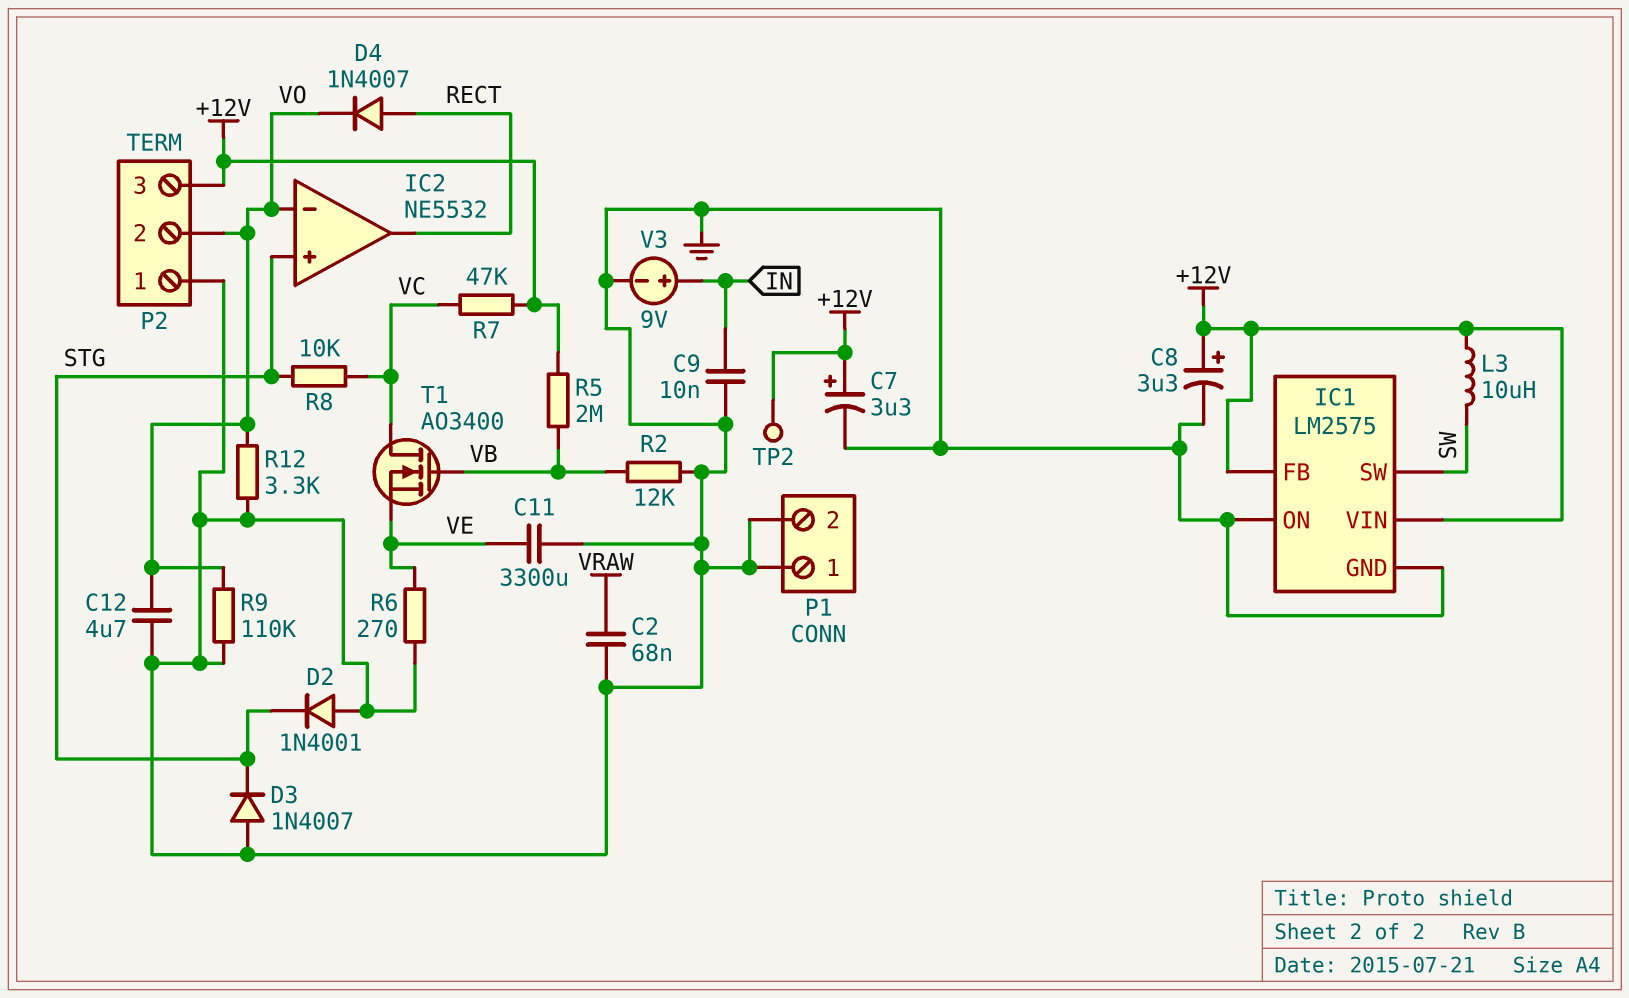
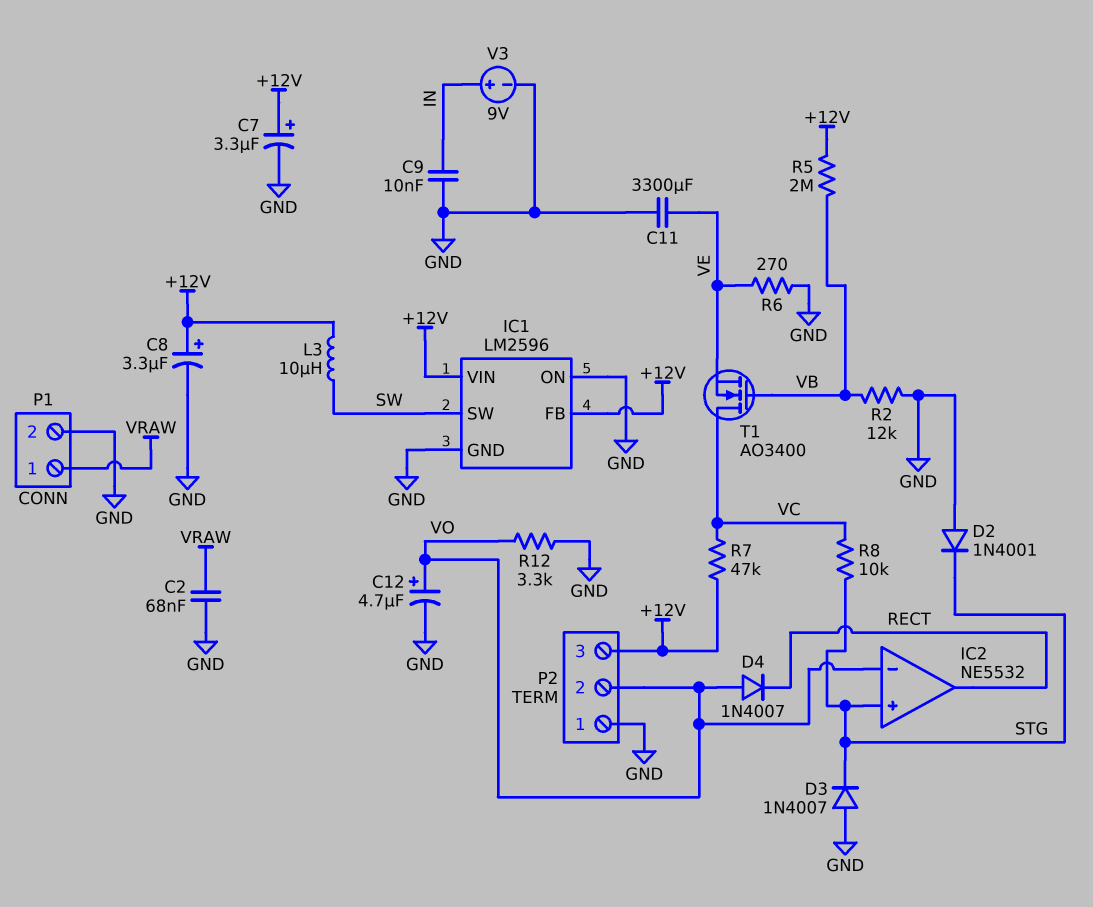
C12: 4.7uF (GND, VO) -> 4.7uF (plus VO, minus GND)
D4: diode 1N4007 (A RECT, K VO) -> diode 1N4007 (A VO, K RECT)
IC1: LM2575 -> LM2596
P1 pin 1: GND -> VRAW
R9: 110k (GND, VO) -> none
TP2: test point (+12V) -> none

